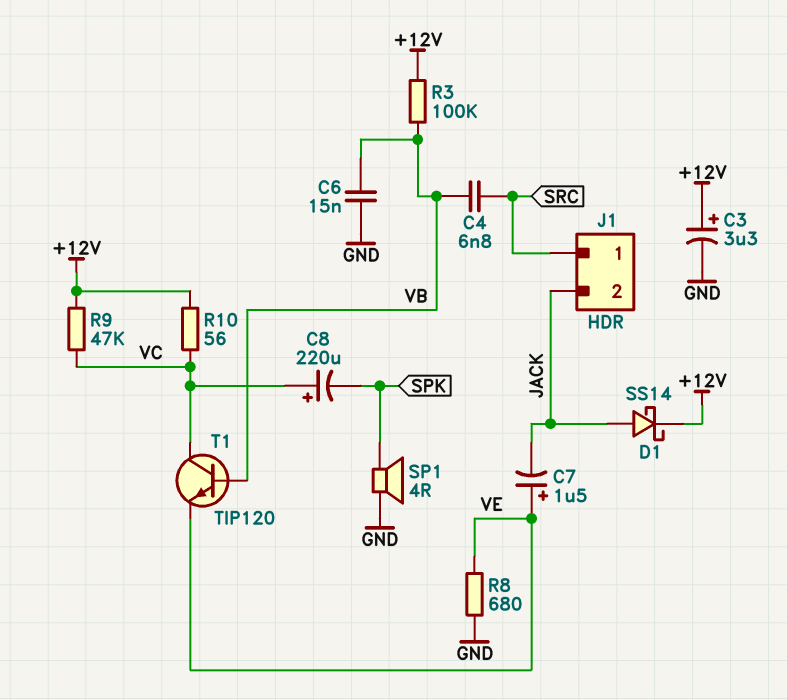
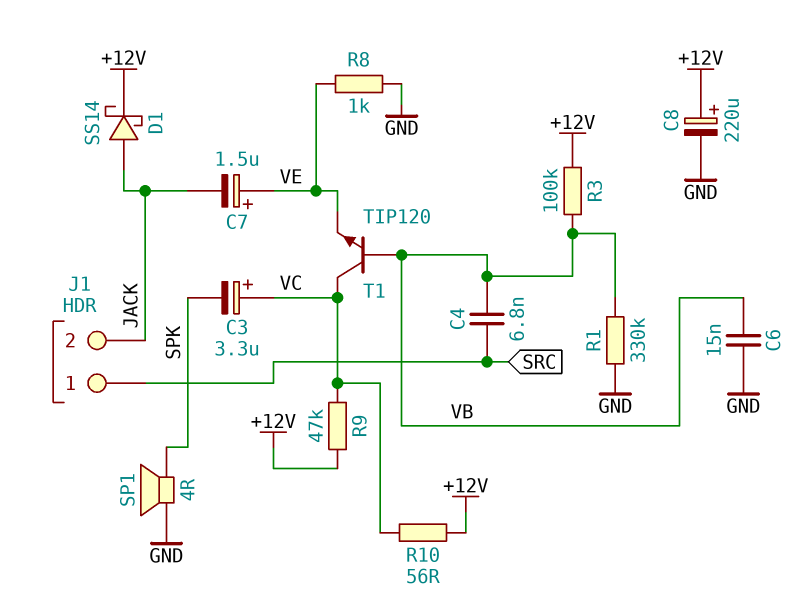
C3: 3.3uF (plus +12V, minus GND) -> 3.3uF (plus VC, minus SPK)
C8: 220uF (plus VC, minus SPK) -> 220uF (plus +12V, minus GND)
R1: none -> 330k (GND, VB)
R8: 680 (GND, VE) -> 1k (GND, VE)

